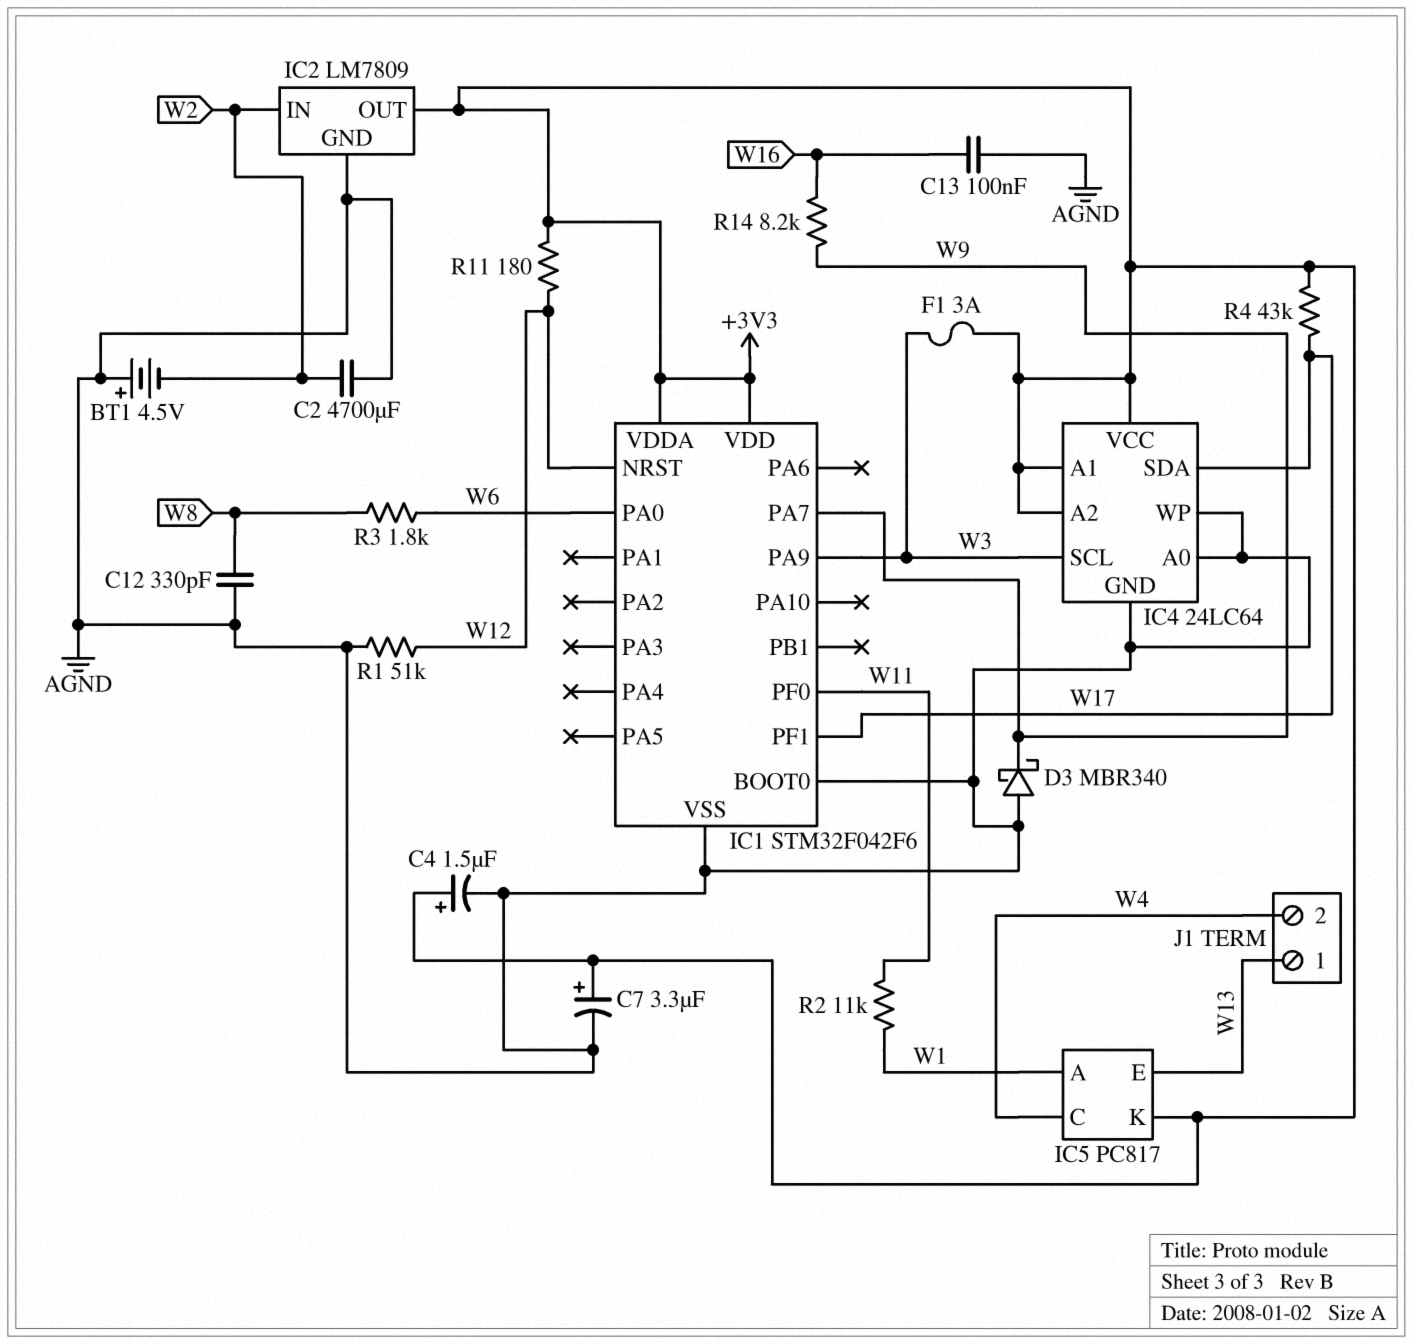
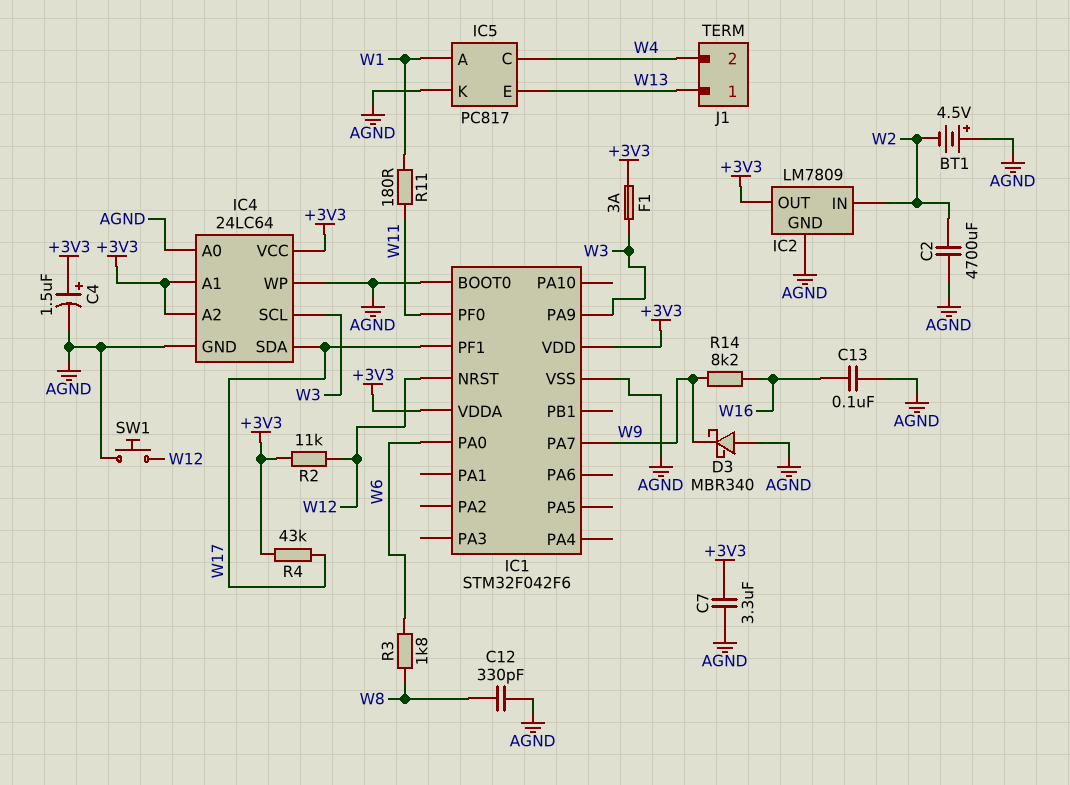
C7: 3.3uF (plus +3V3, minus AGND) -> 3.3uF (+3V3, AGND)
IC5 pin K: +3V3 -> AGND
R1: 51k (AGND, W12) -> none
R2: 11k (W1, W11) -> 11k (+3V3, W12)
R11: 180 (+3V3, W12) -> 180 (W1, W11)
SW1: none -> button (AGND, W12)

